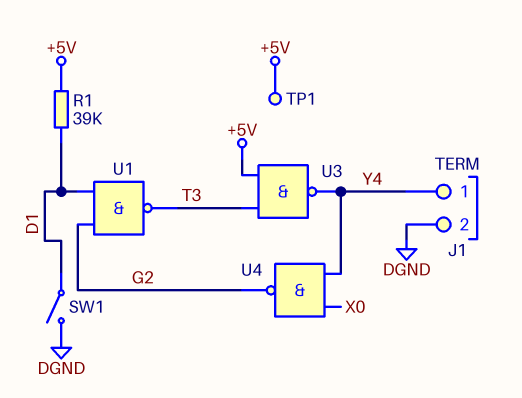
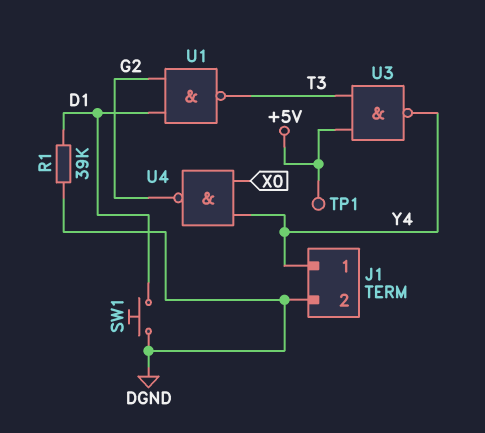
R1: 39k (+5V, D1) -> 39k (D1, DGND)
SW1: switch (D1, DGND) -> button (D1, DGND)

